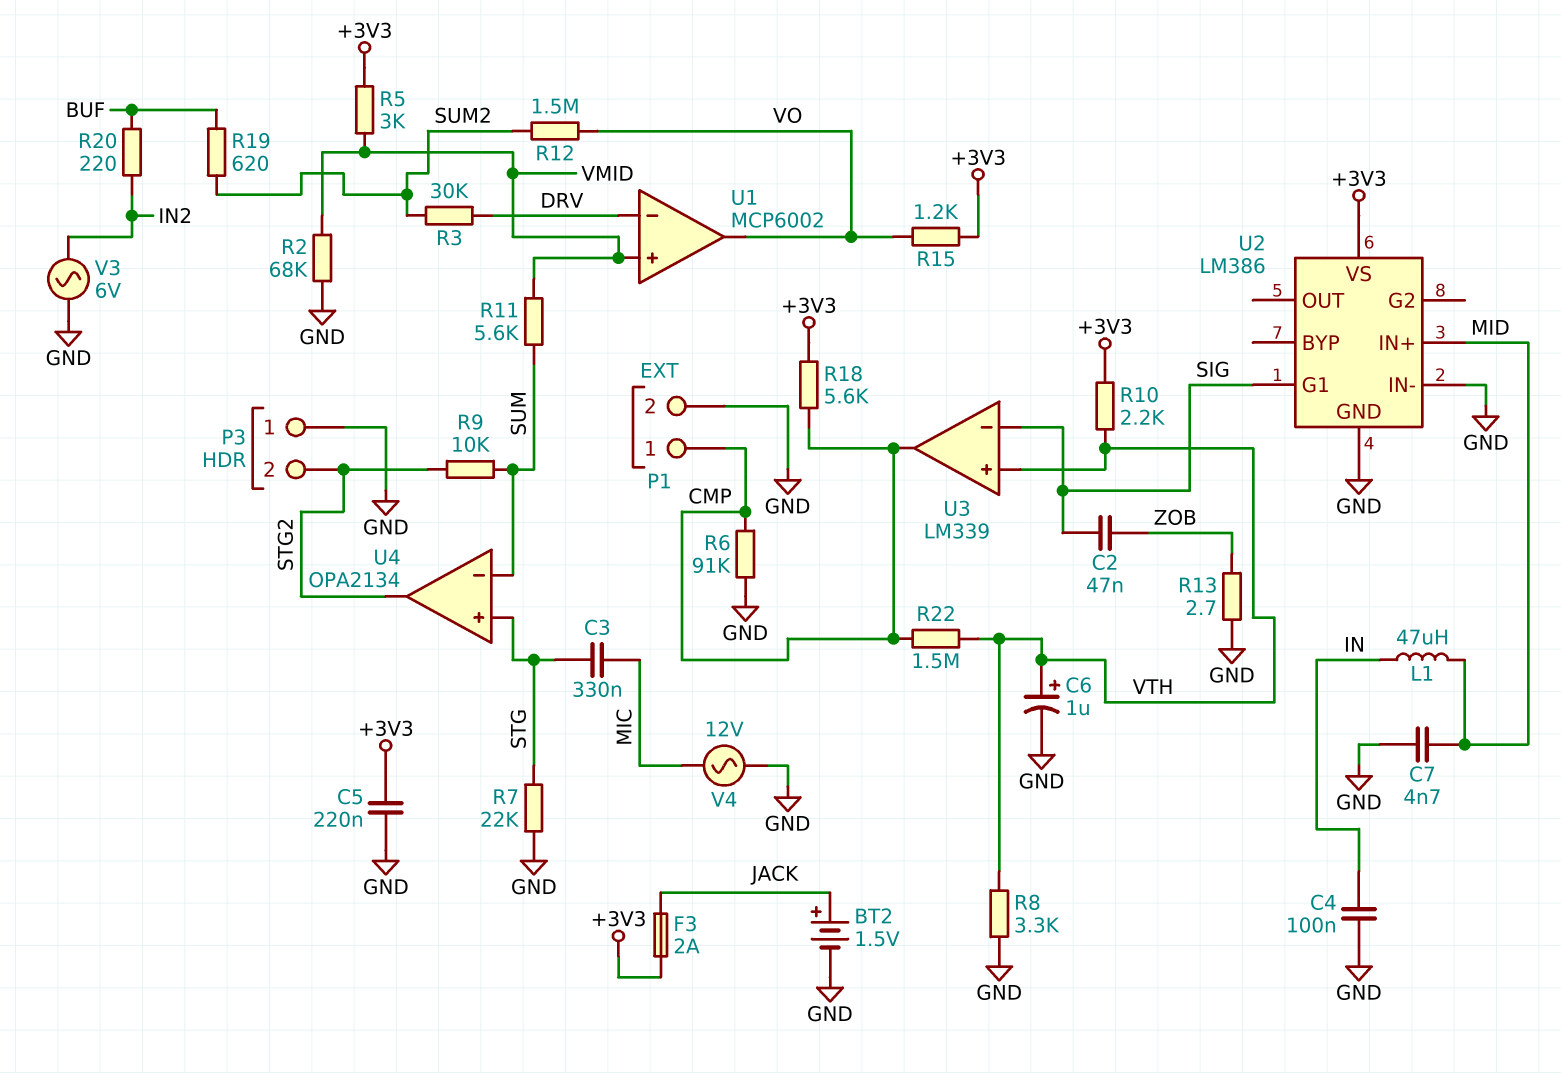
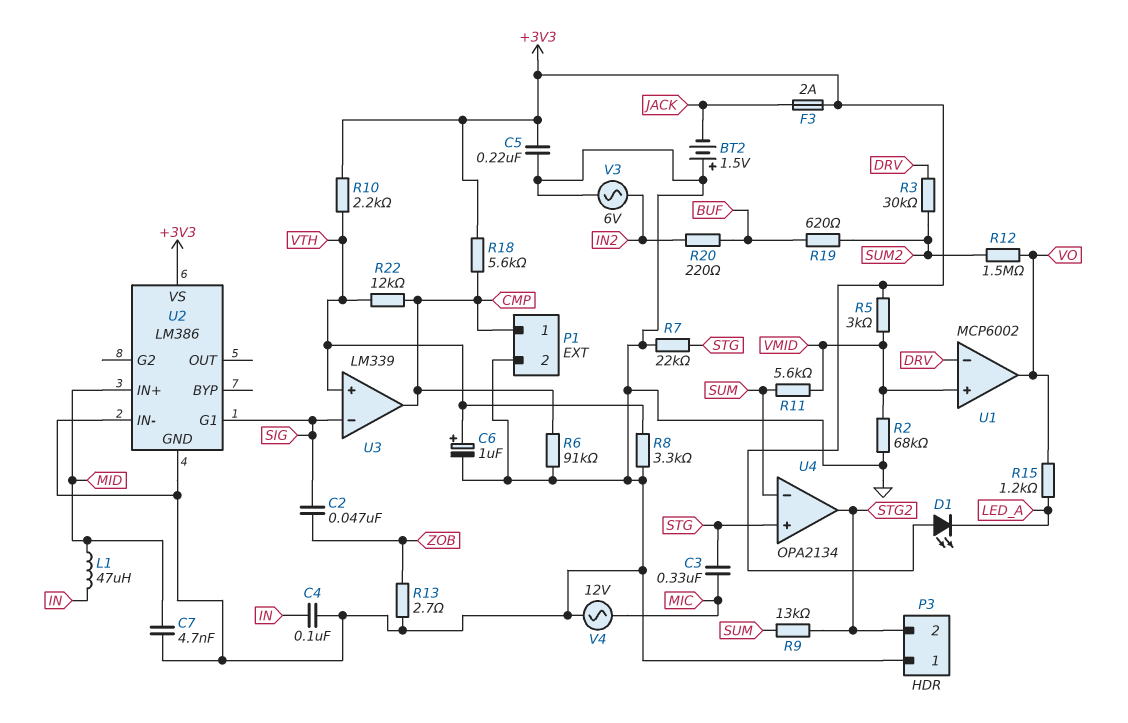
BT2: 1.5V (plus JACK, minus GND) -> 1.5V (plus GND, minus JACK)
D1: none -> LED (A +3V3, K LED_A)
R9: 10k (STG2, SUM) -> 13k (STG2, SUM)
R15: 1.2k (+3V3, VO) -> 1.2k (LED_A, VO)
R22: 1.5M (CMP, VTH) -> 12k (CMP, VTH)

